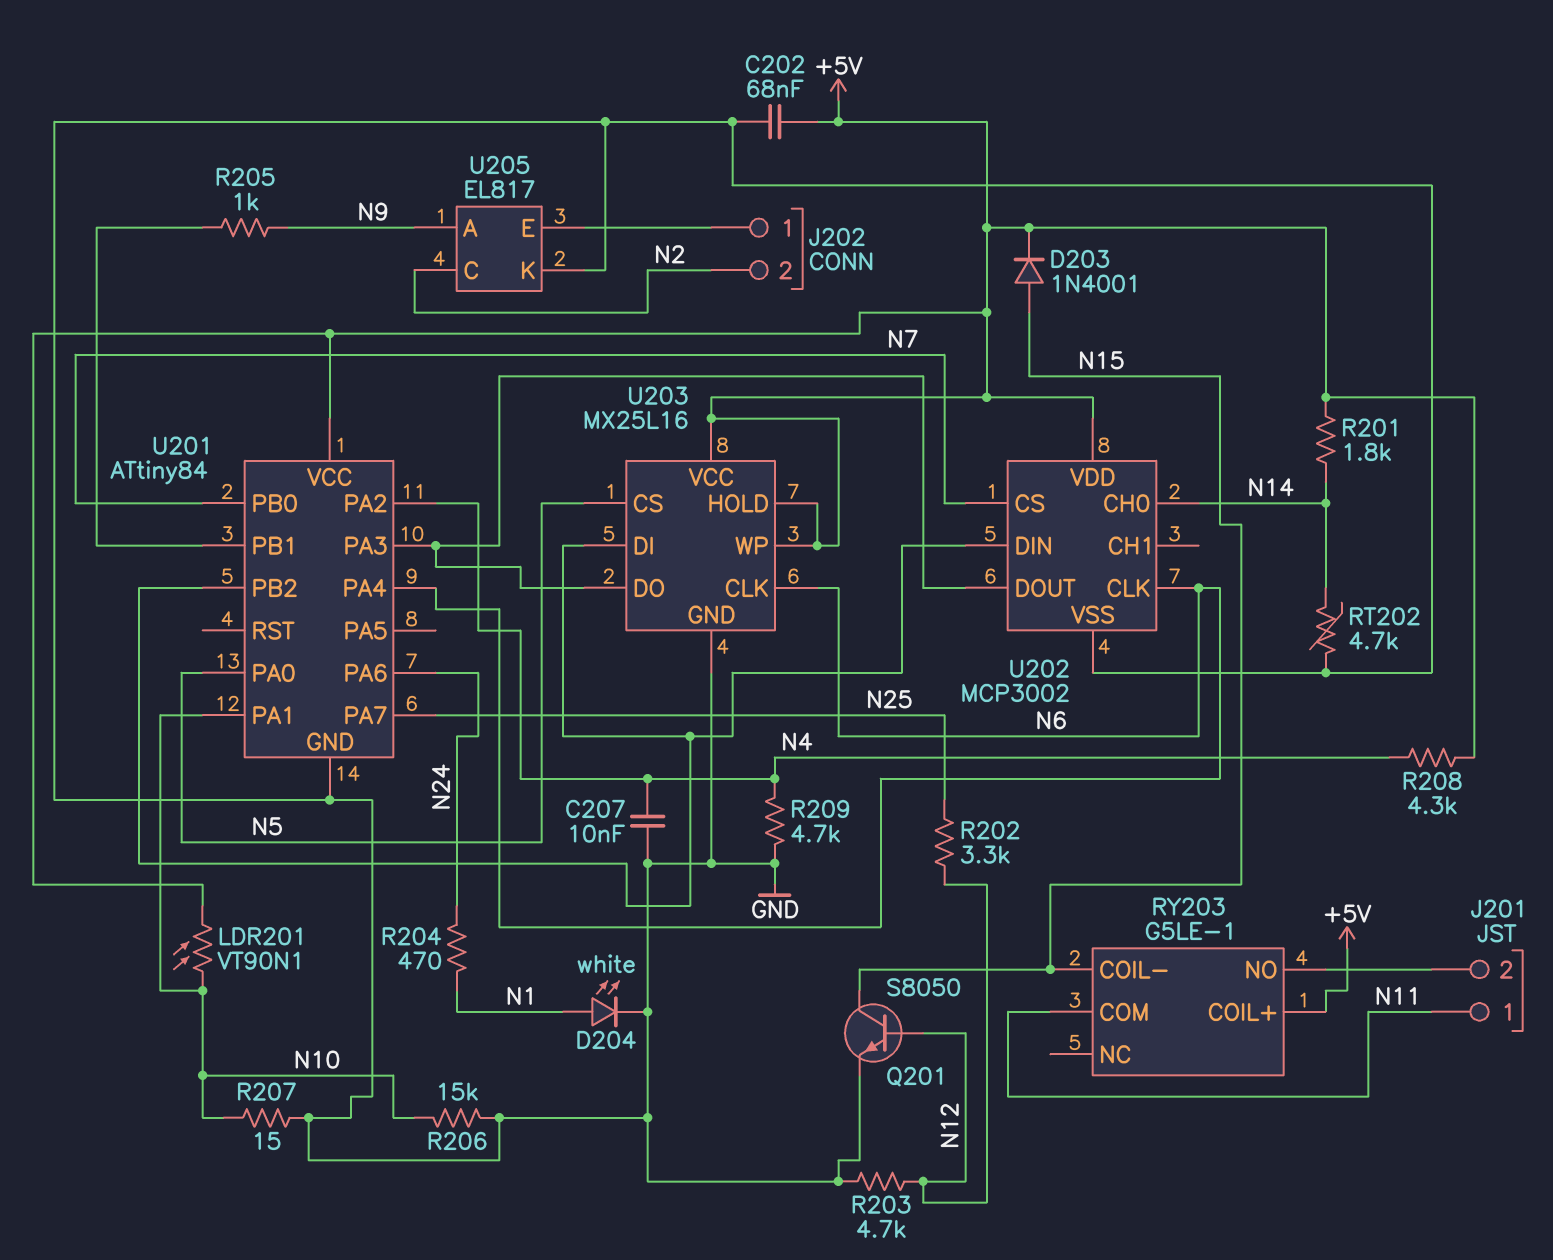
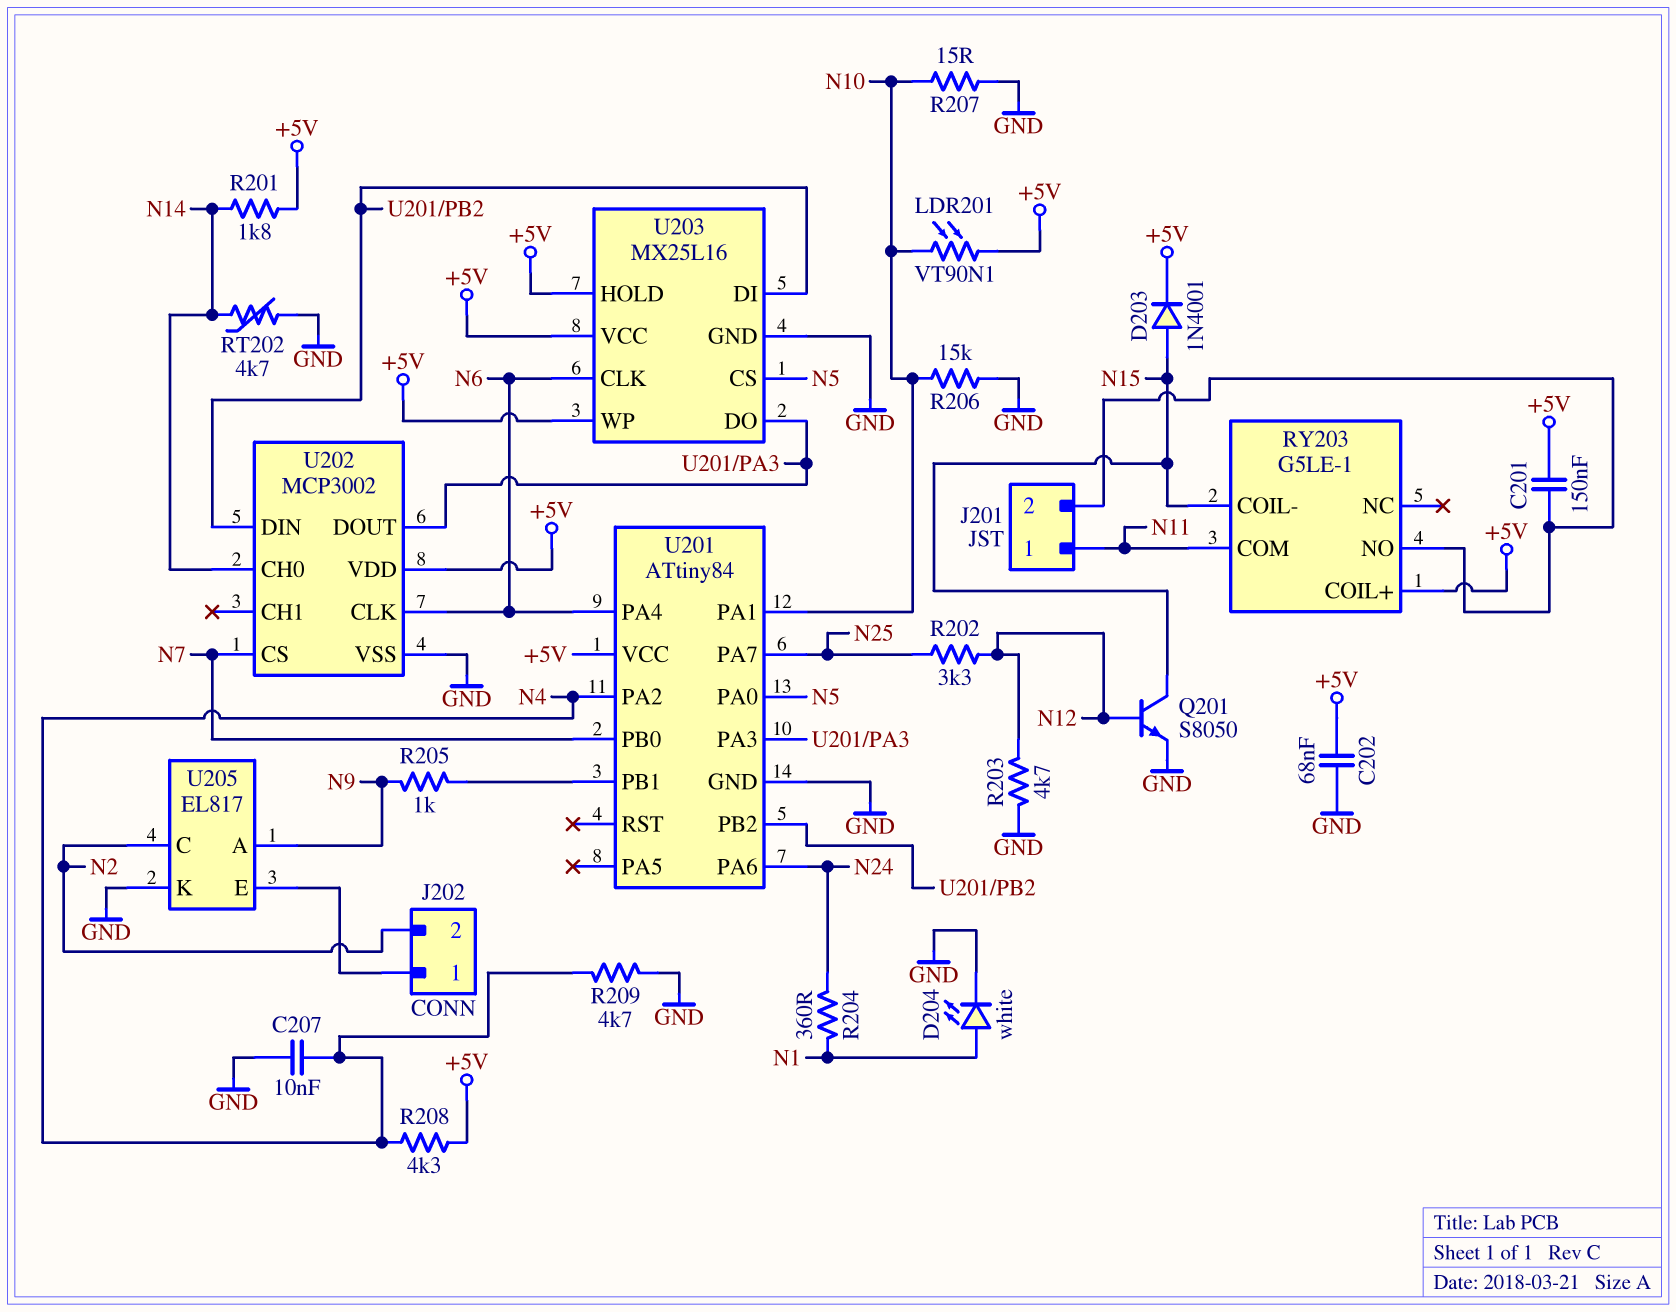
C201: none -> 150nF (+5V, J201/2)
R204: 470 (N1, N24) -> 360 (N1, N24)

